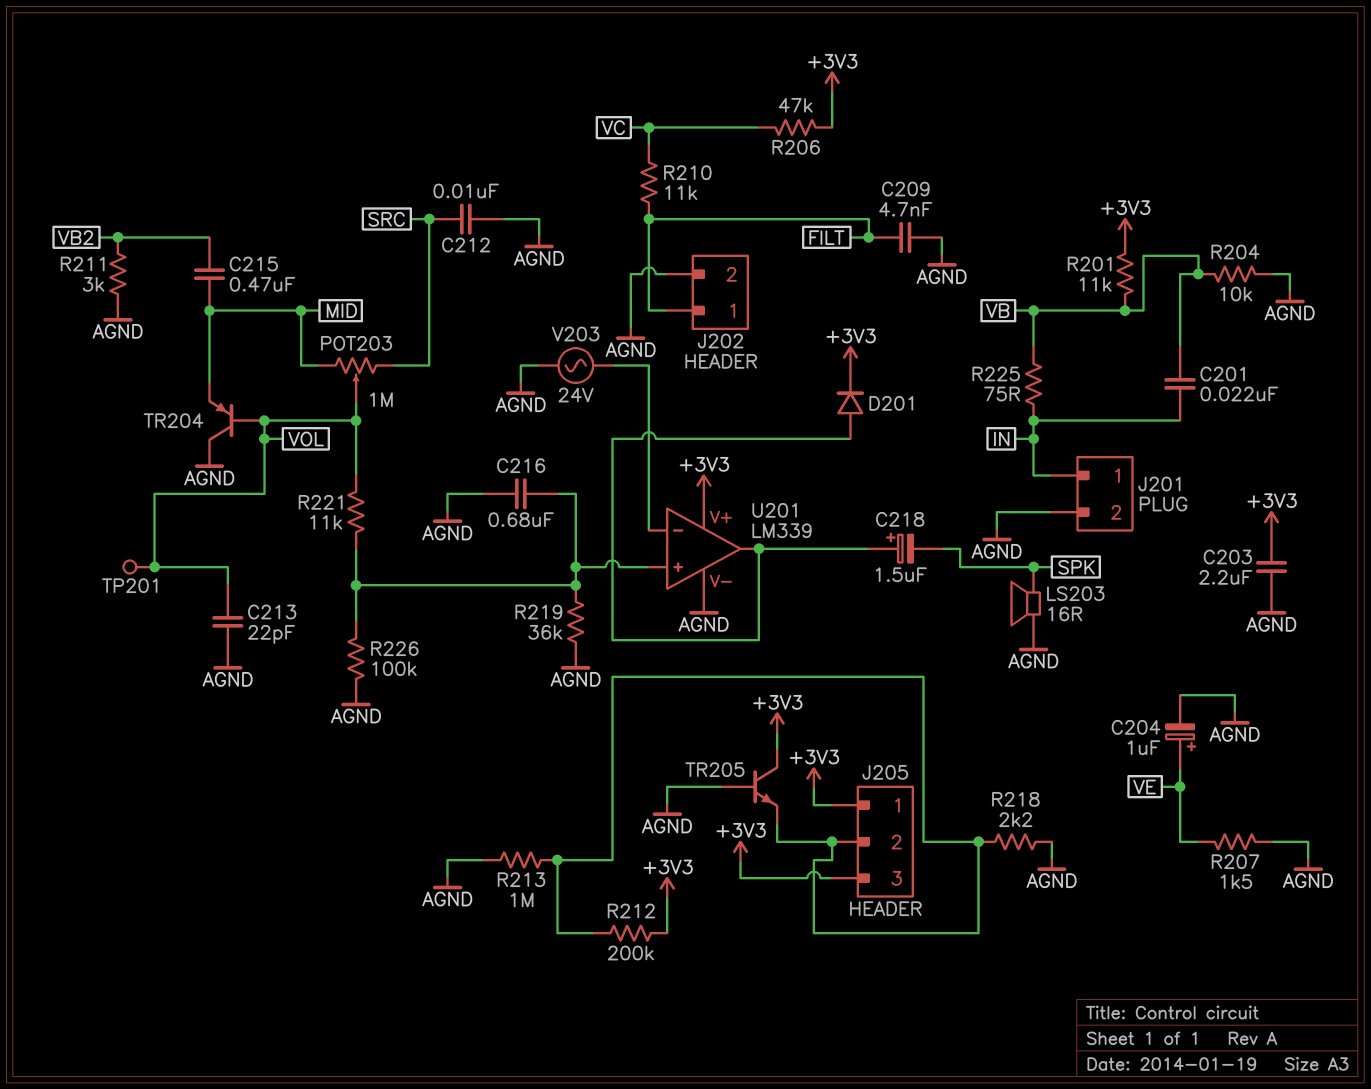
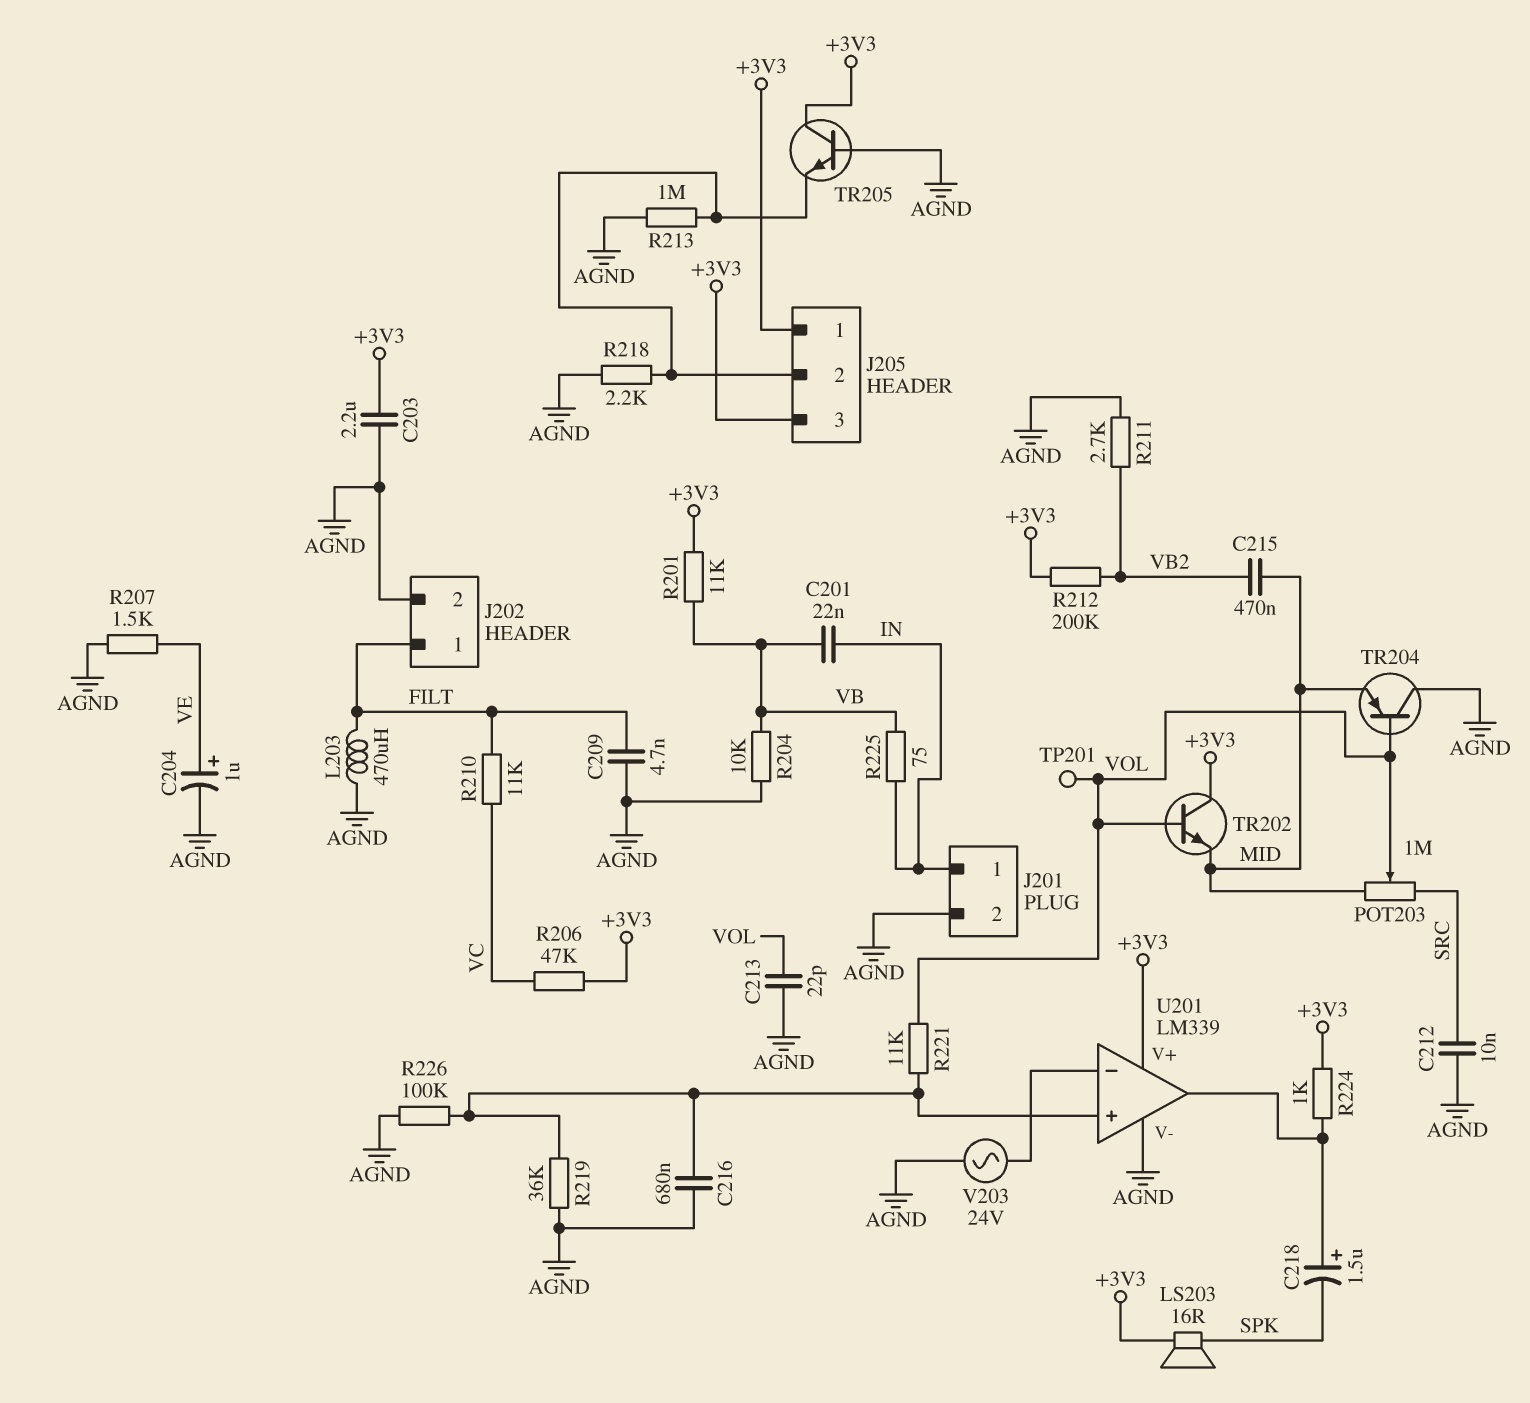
D201: diode (A U201/out, K +3V3) -> none
L203: none -> 470uH (AGND, FILT)
LS203: speaker 16R (AGND, SPK) -> speaker 16R (+3V3, SPK)
R211: 3k (AGND, VB2) -> 2.7k (AGND, VB2)
R212: 200k (+3V3, J205/2) -> 200k (+3V3, VB2)
R224: none -> 1k (+3V3, U201/out)
TR202: none -> NPN (B VOL, C +3V3, E MID)

